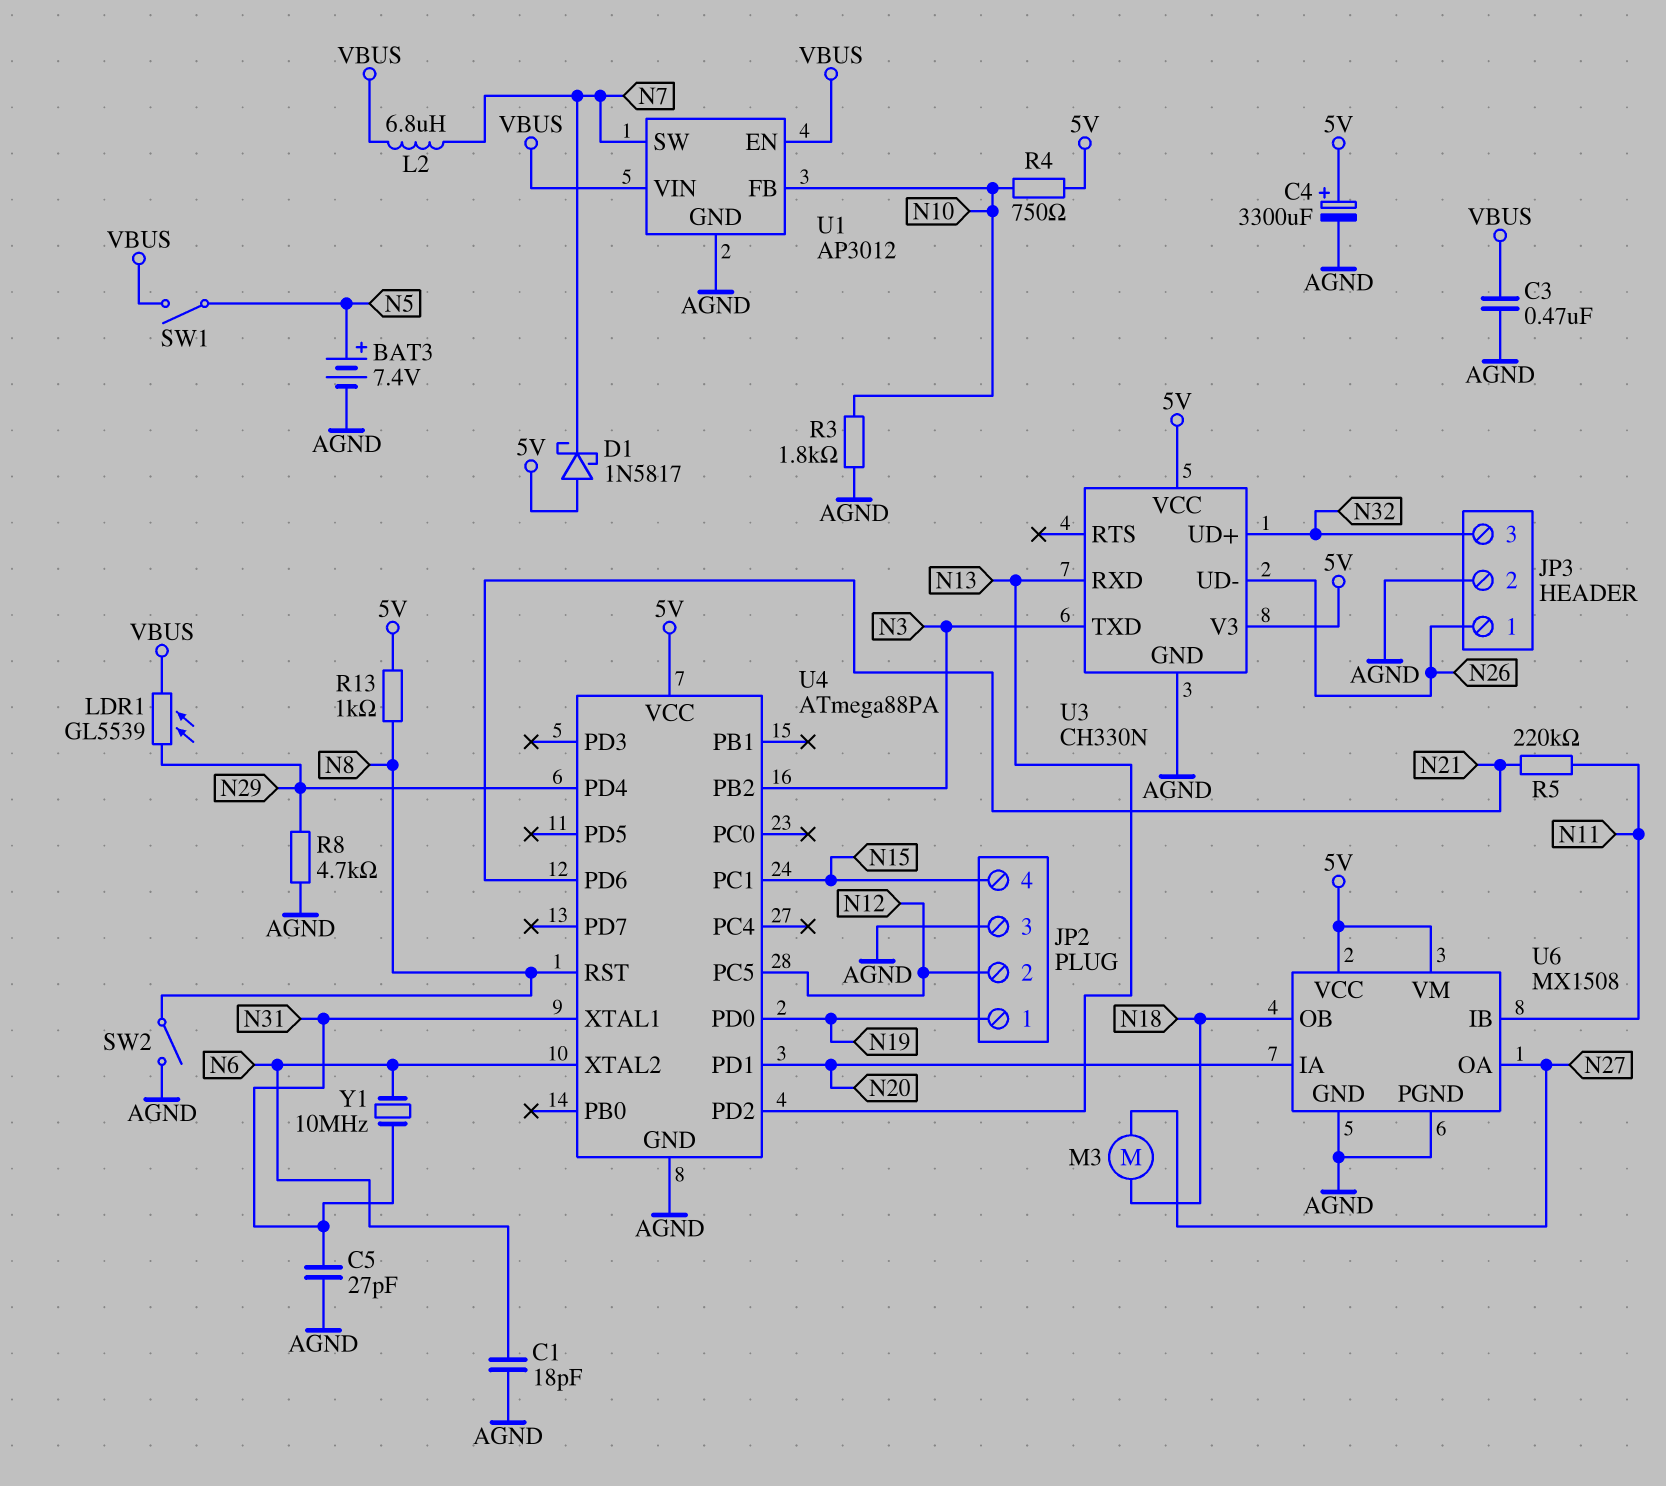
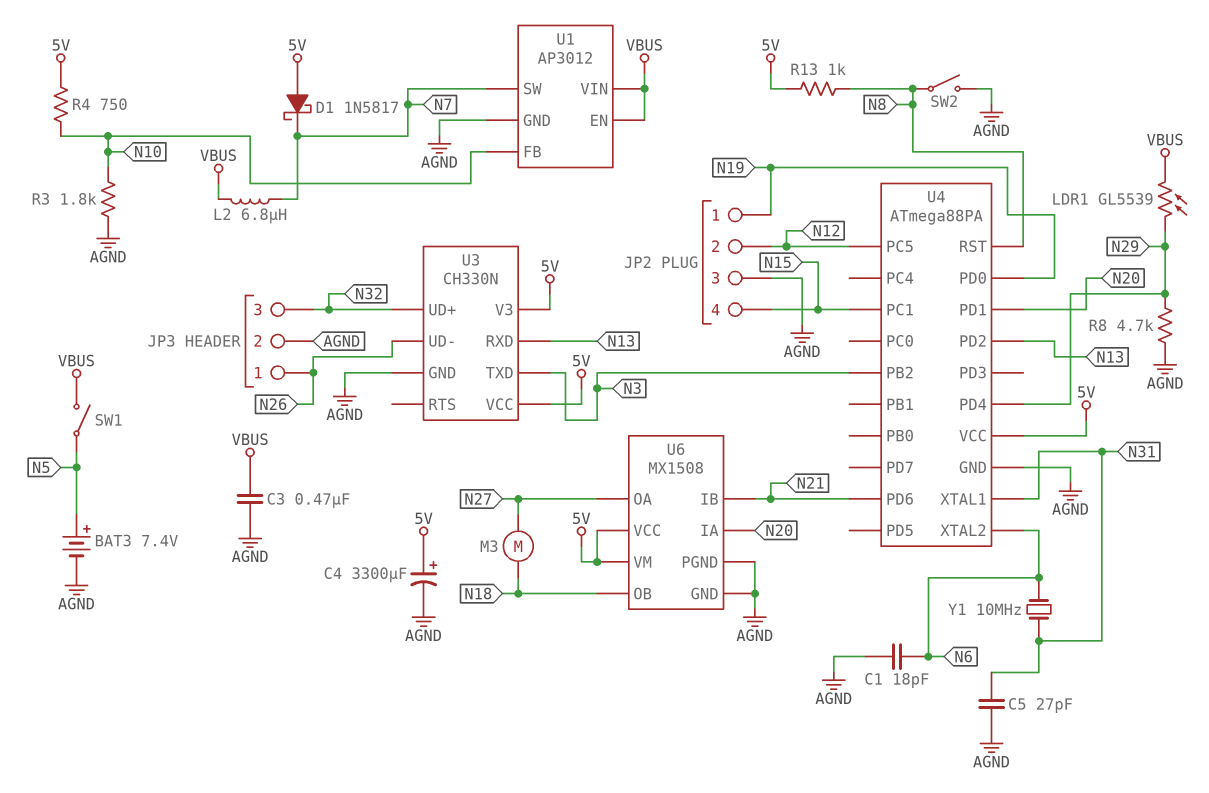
R5: 220k (N11, N21) -> none
U6 pin IB: N11 -> N21

